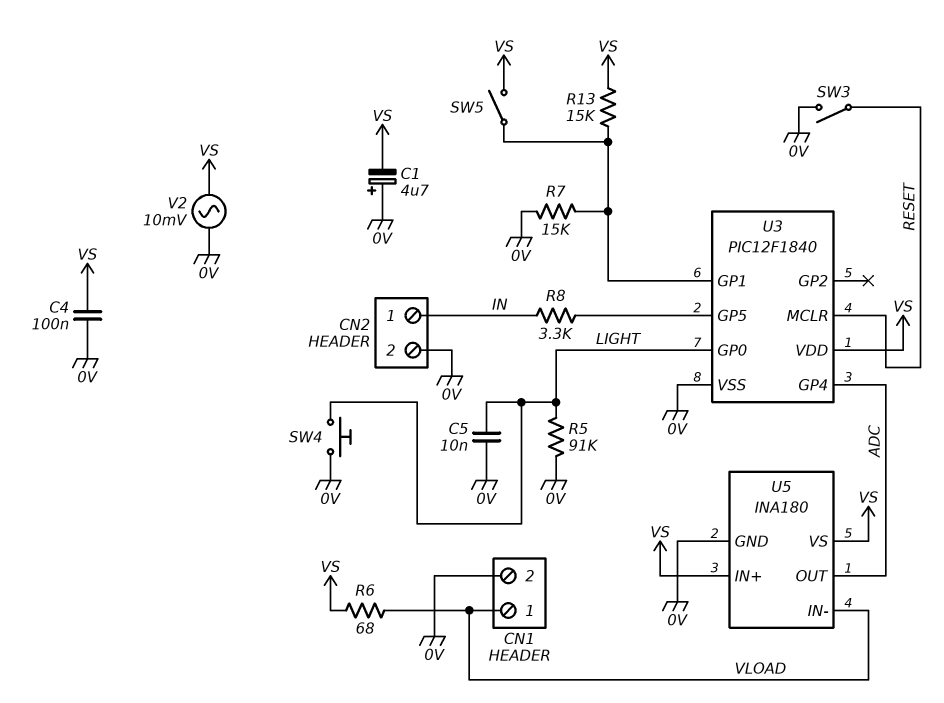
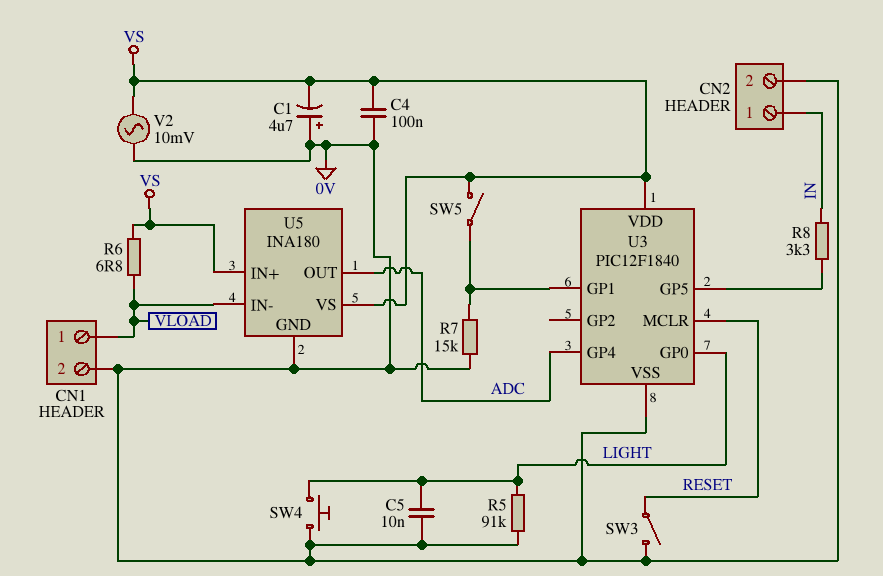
R6: 68 (VLOAD, VS) -> 6.8 (VLOAD, VS)
R13: 15k (U3/GP1, VS) -> none

